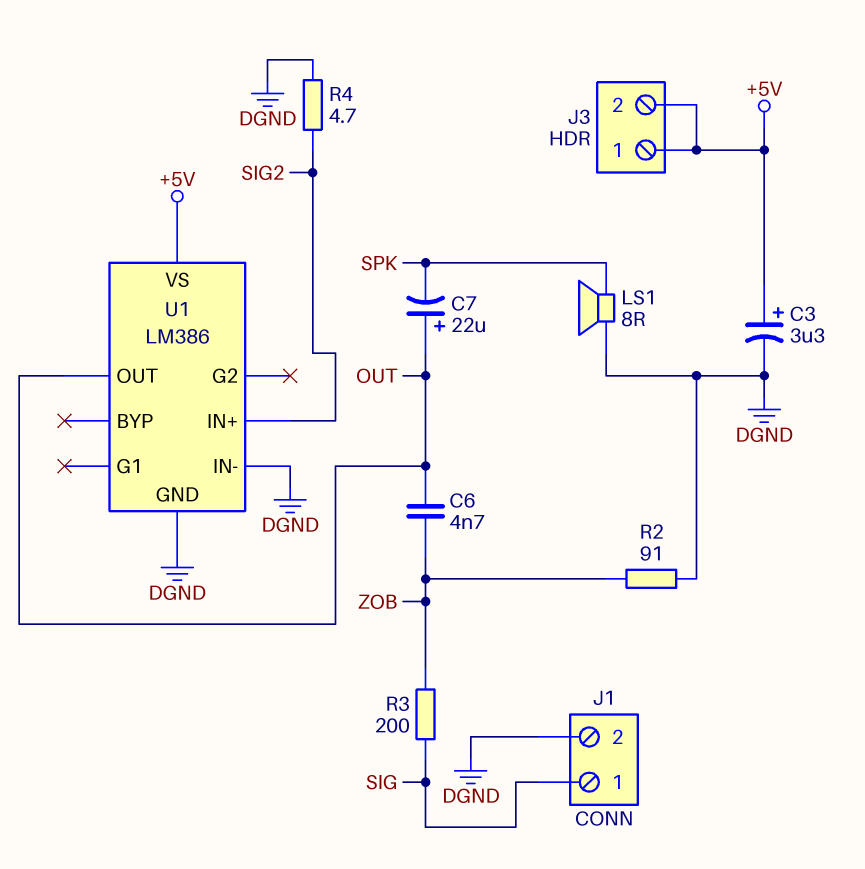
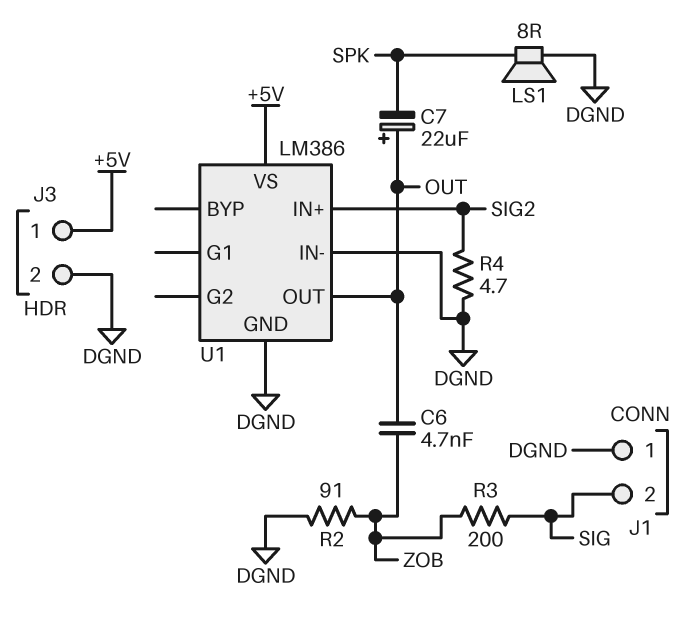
C3: 3.3uF (plus +5V, minus DGND) -> none
J1 pin 1: SIG -> DGND
J1 pin 2: DGND -> SIG
J3 pin 2: +5V -> DGND

